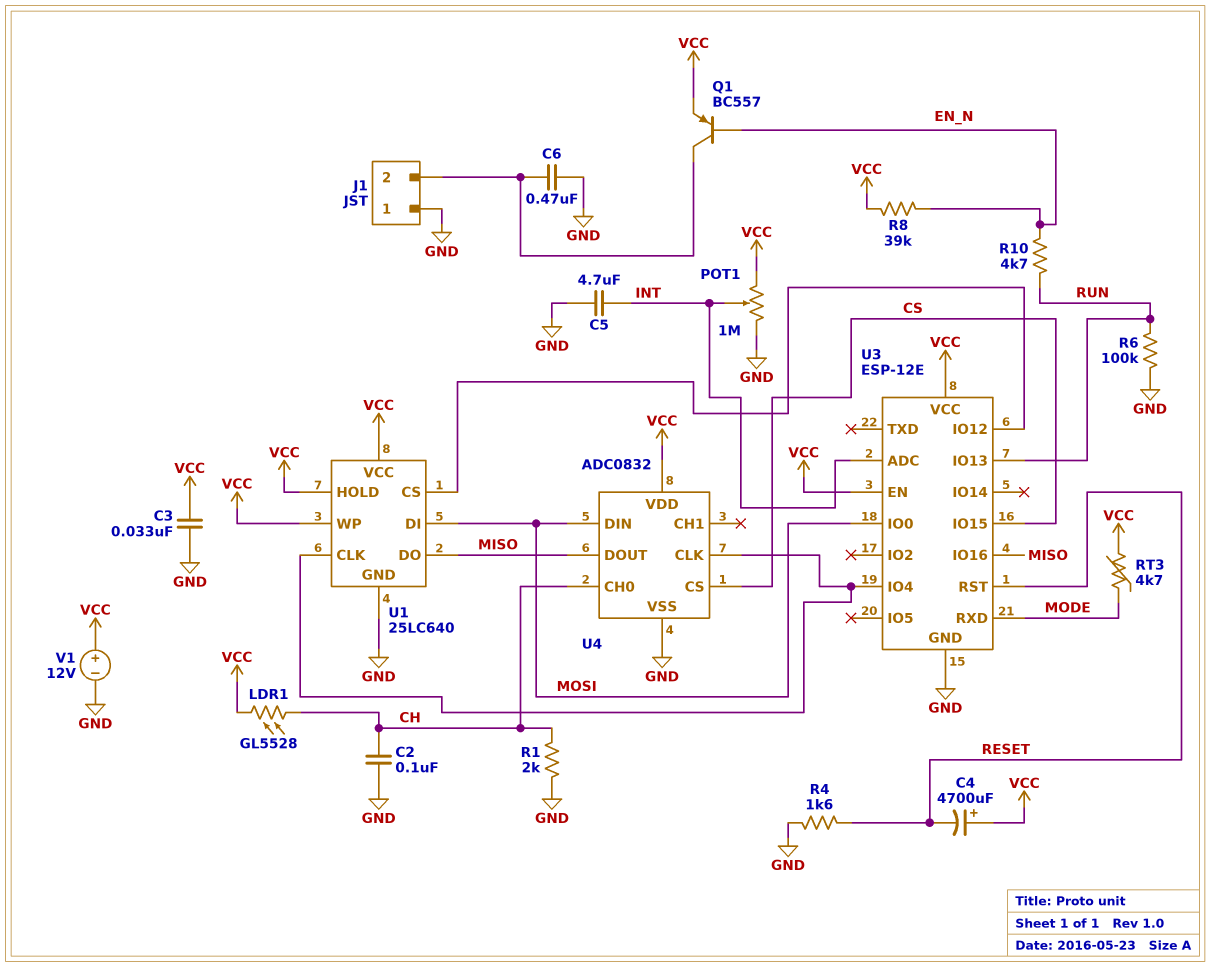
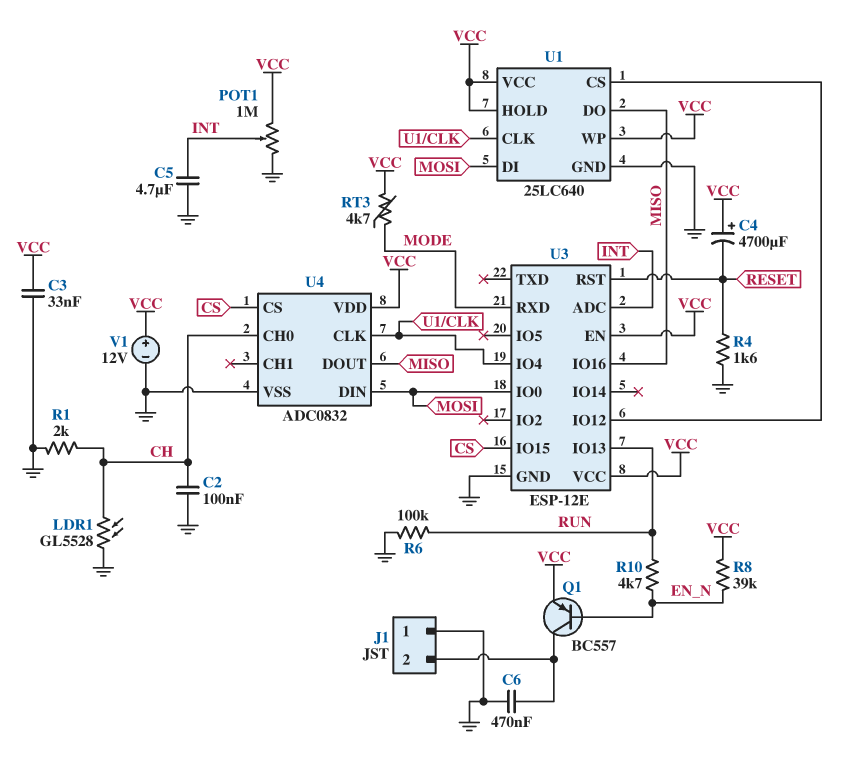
LDR1: GL5528 (CH, VCC) -> GL5528 (CH, GND)

